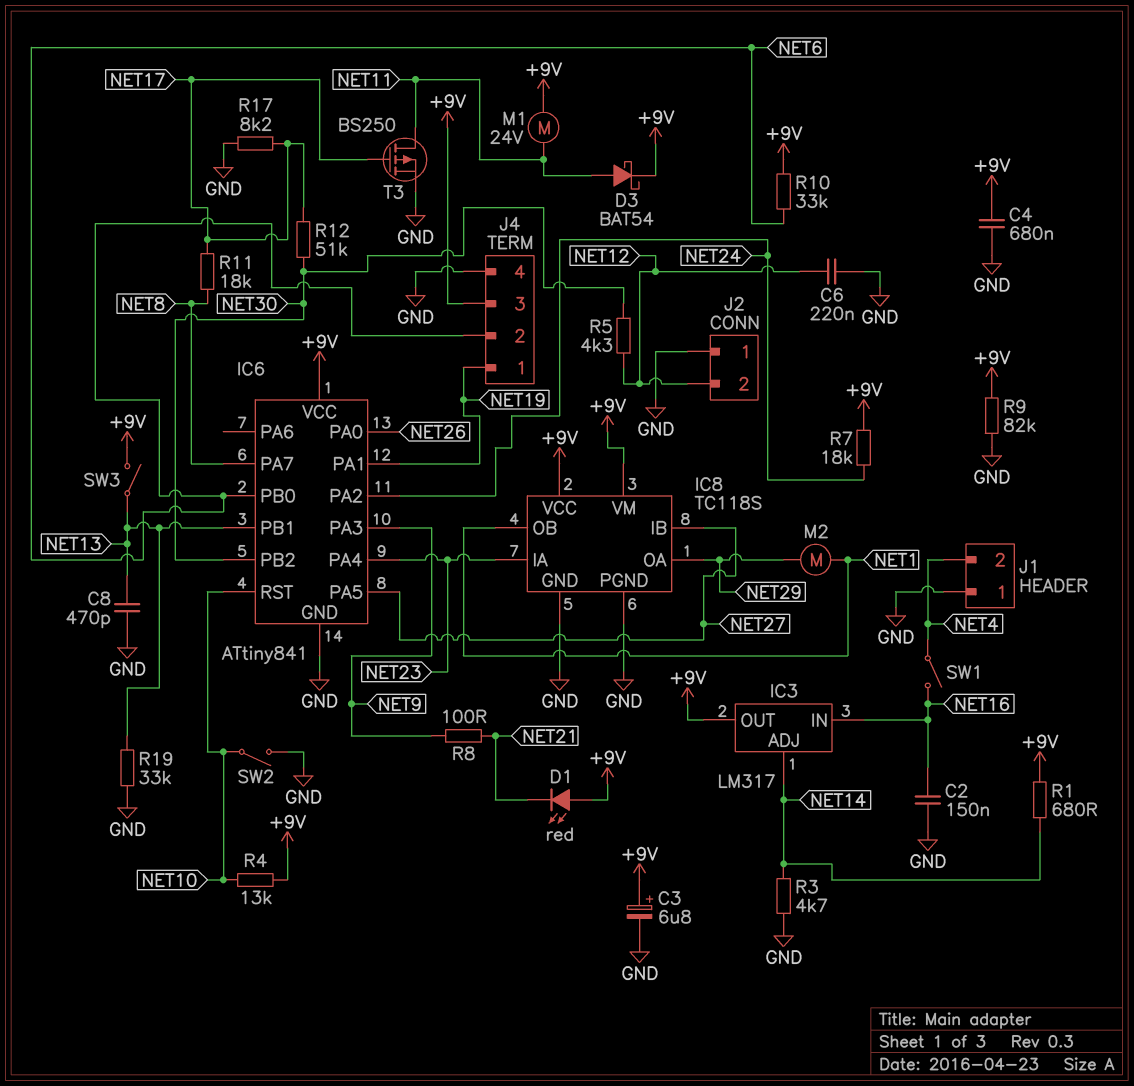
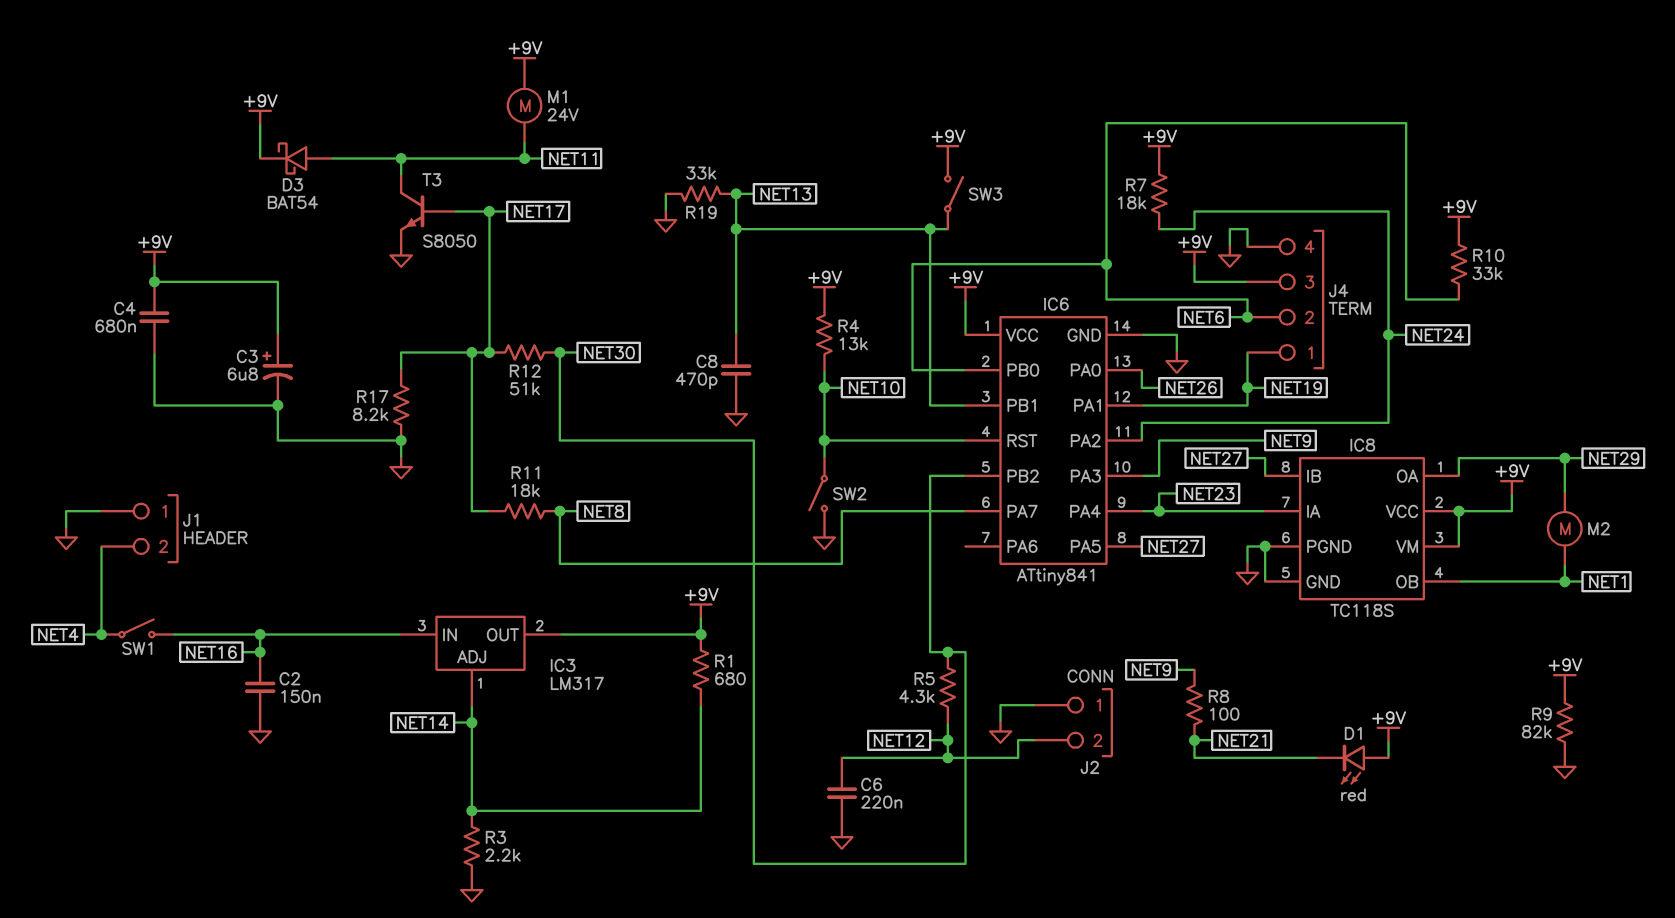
R3: 4.7k (GND, NET14) -> 2.2k (GND, NET14)
T3: PMOS BS250 (G NET17, D NET11, S GND) -> NPN S8050 (B NET17, C NET11, E GND)

